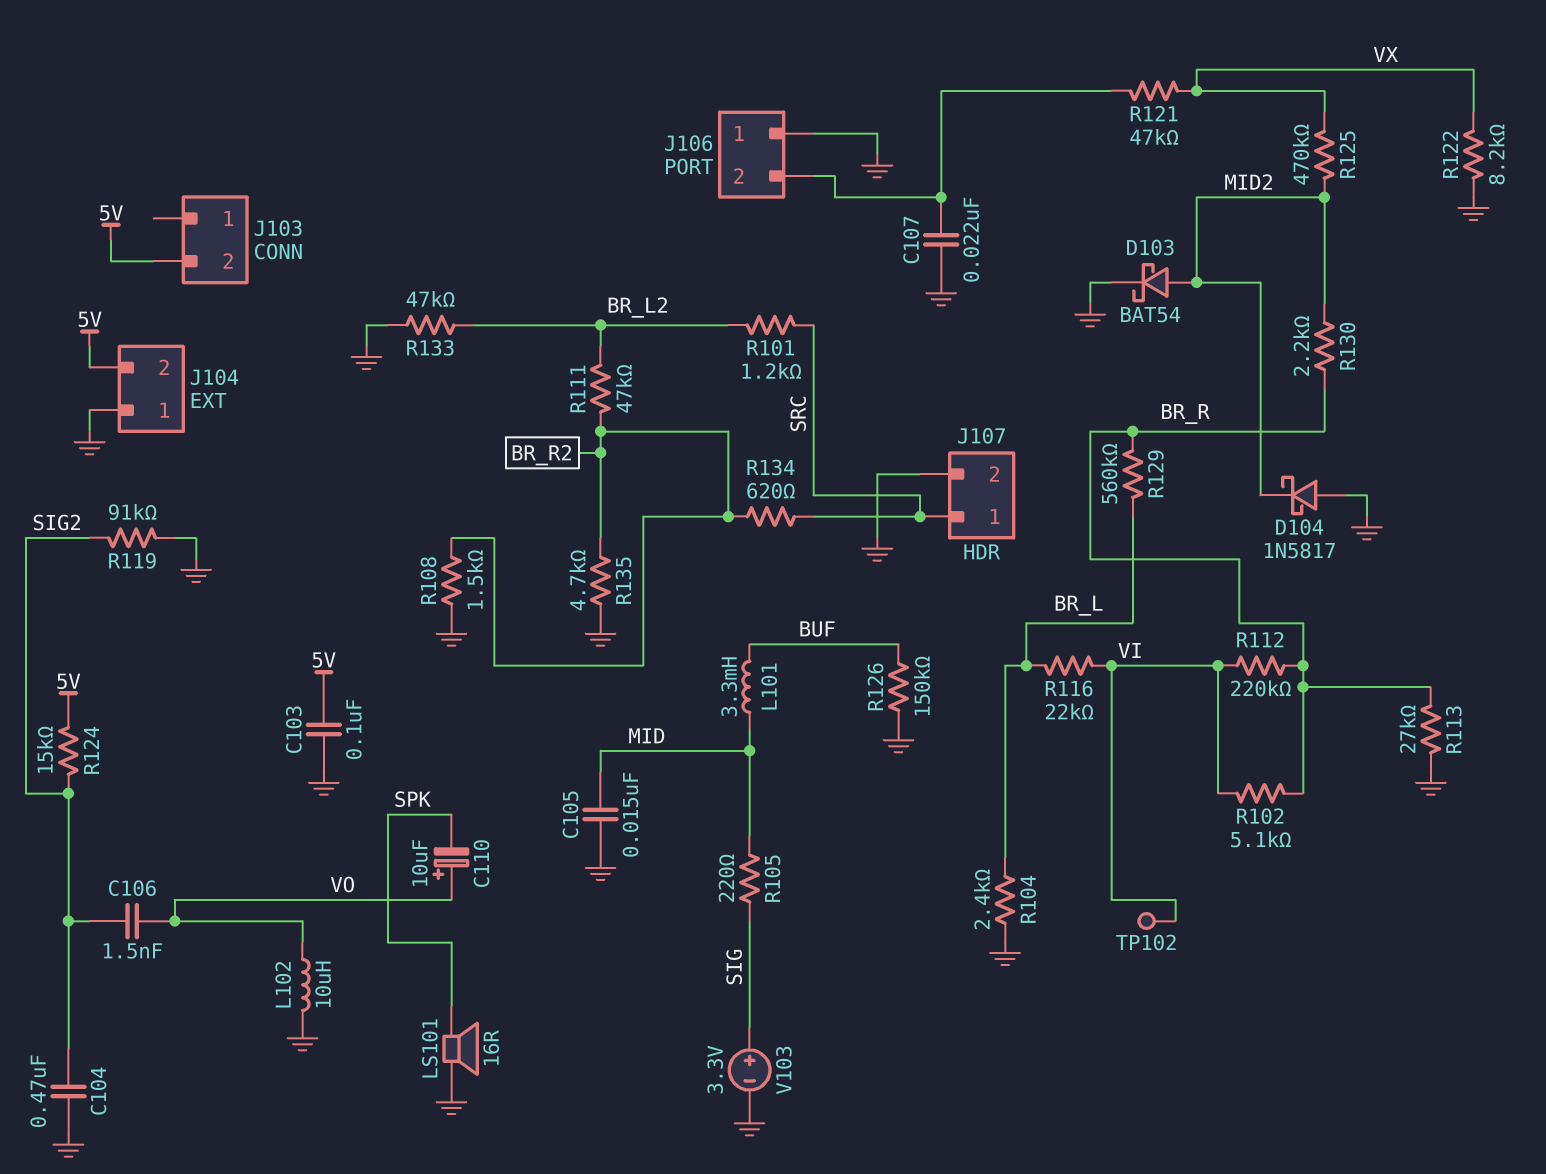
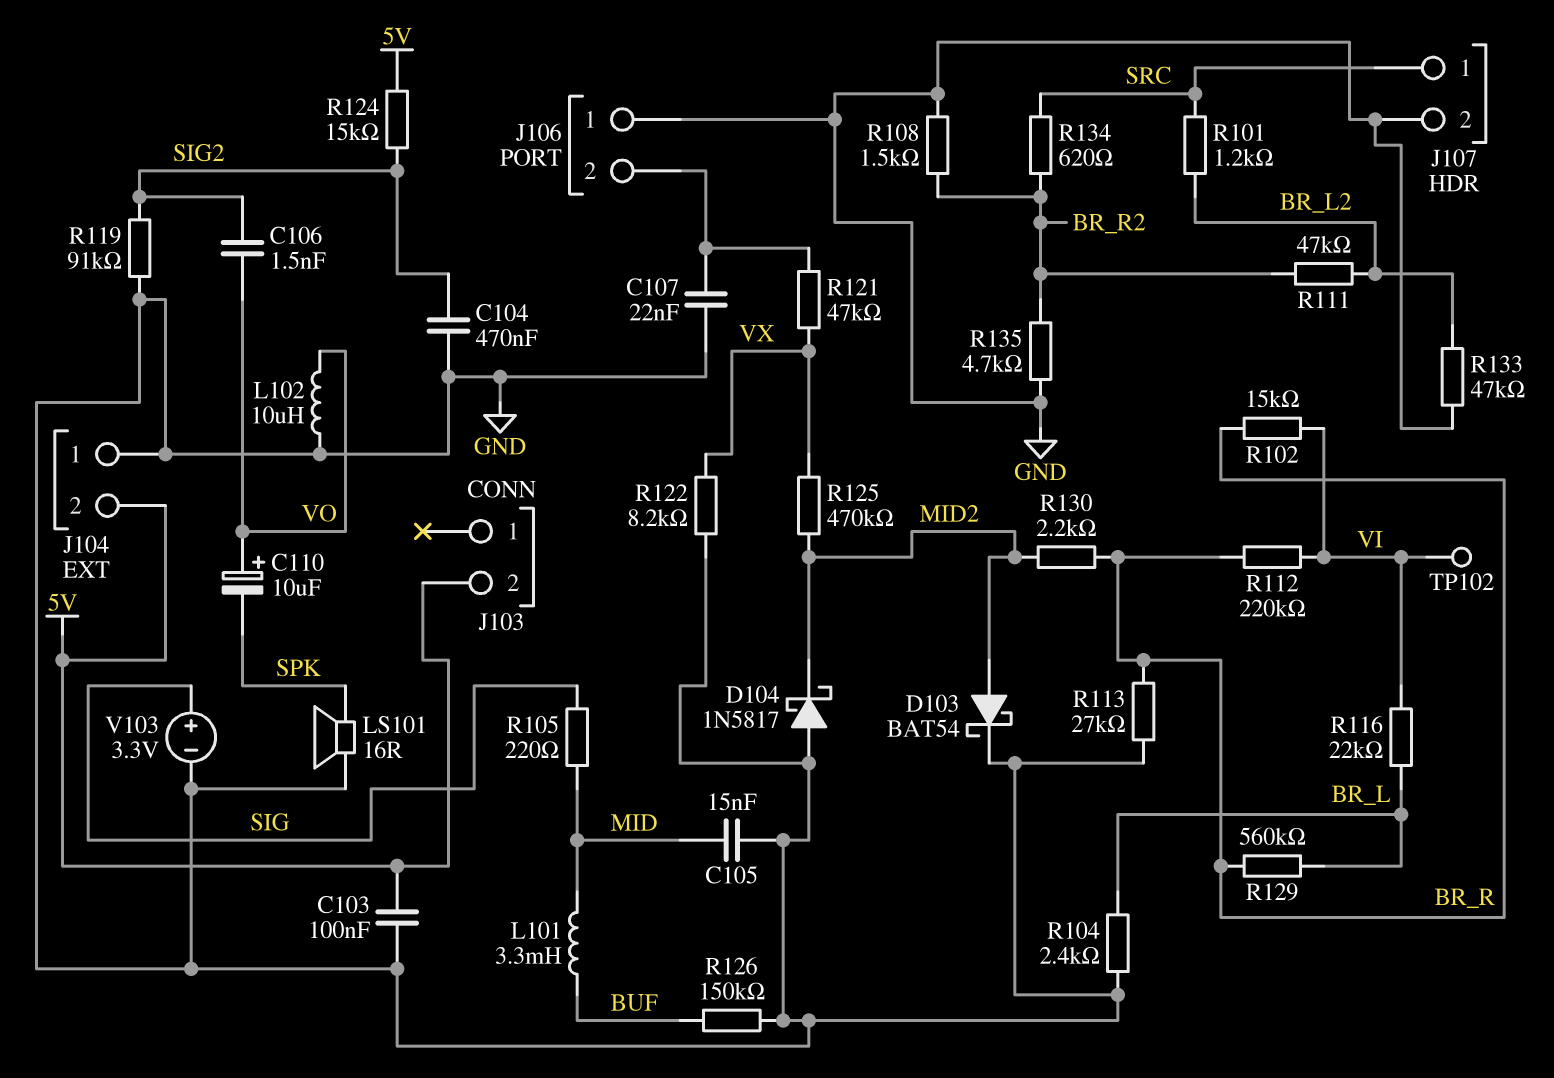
R102: 5.1k (BR_R, VI) -> 15k (BR_R, VI)

